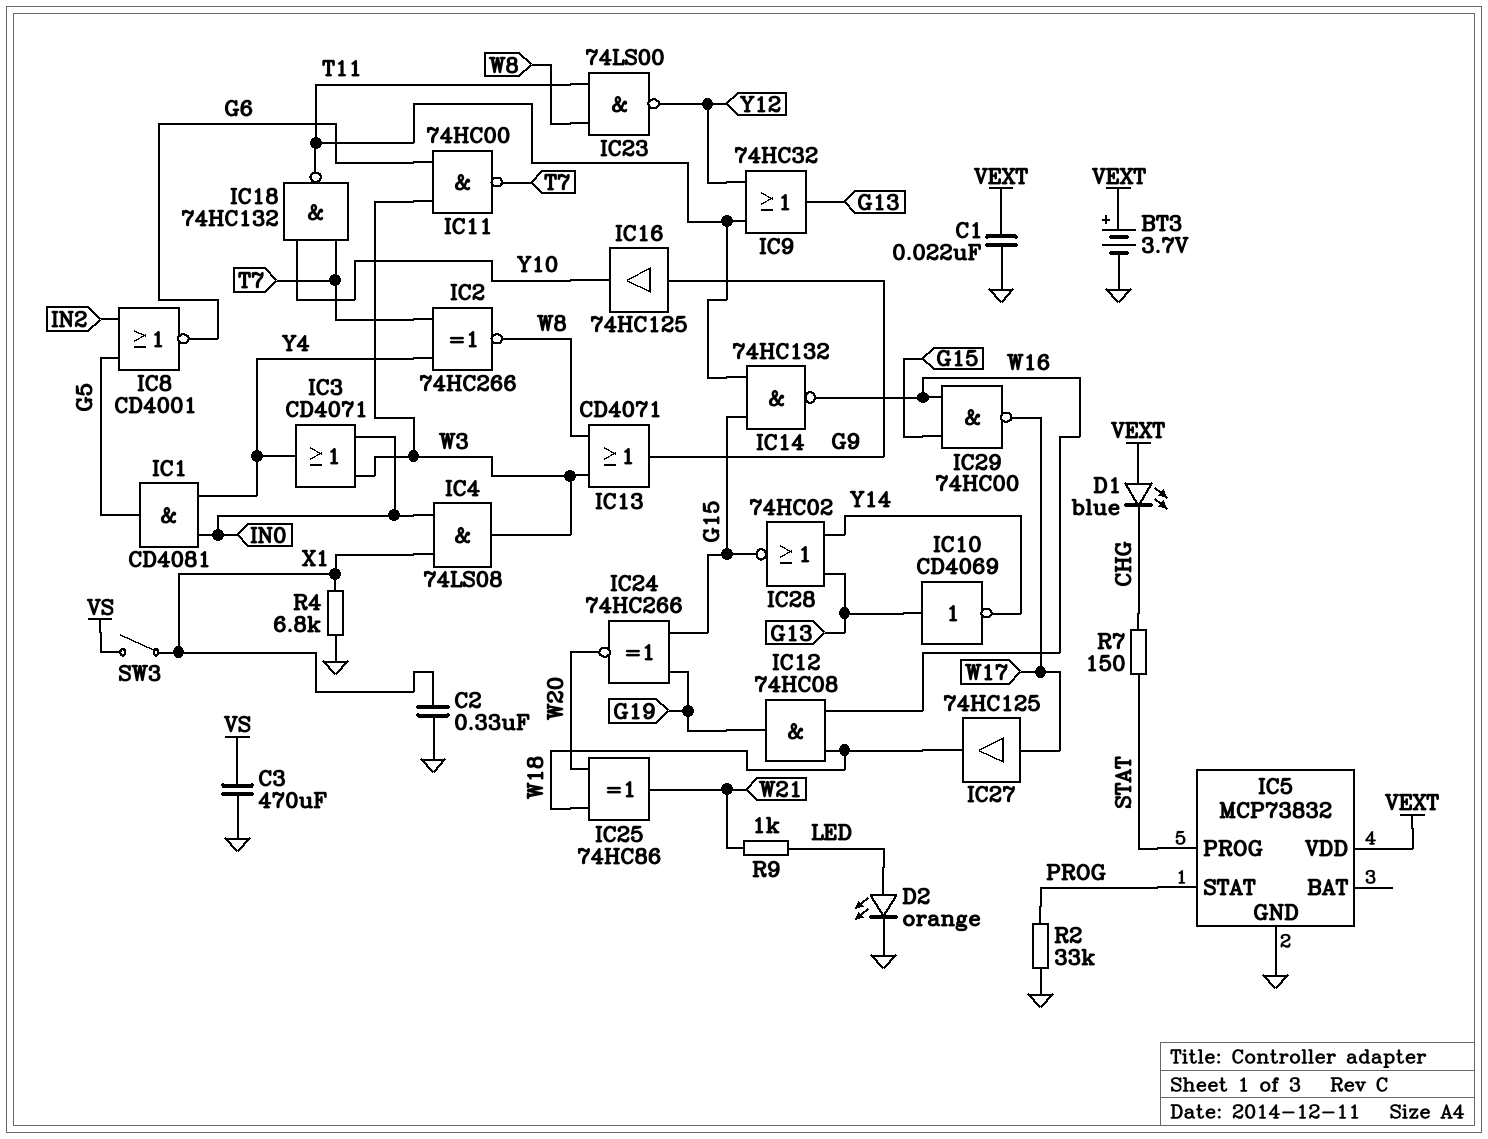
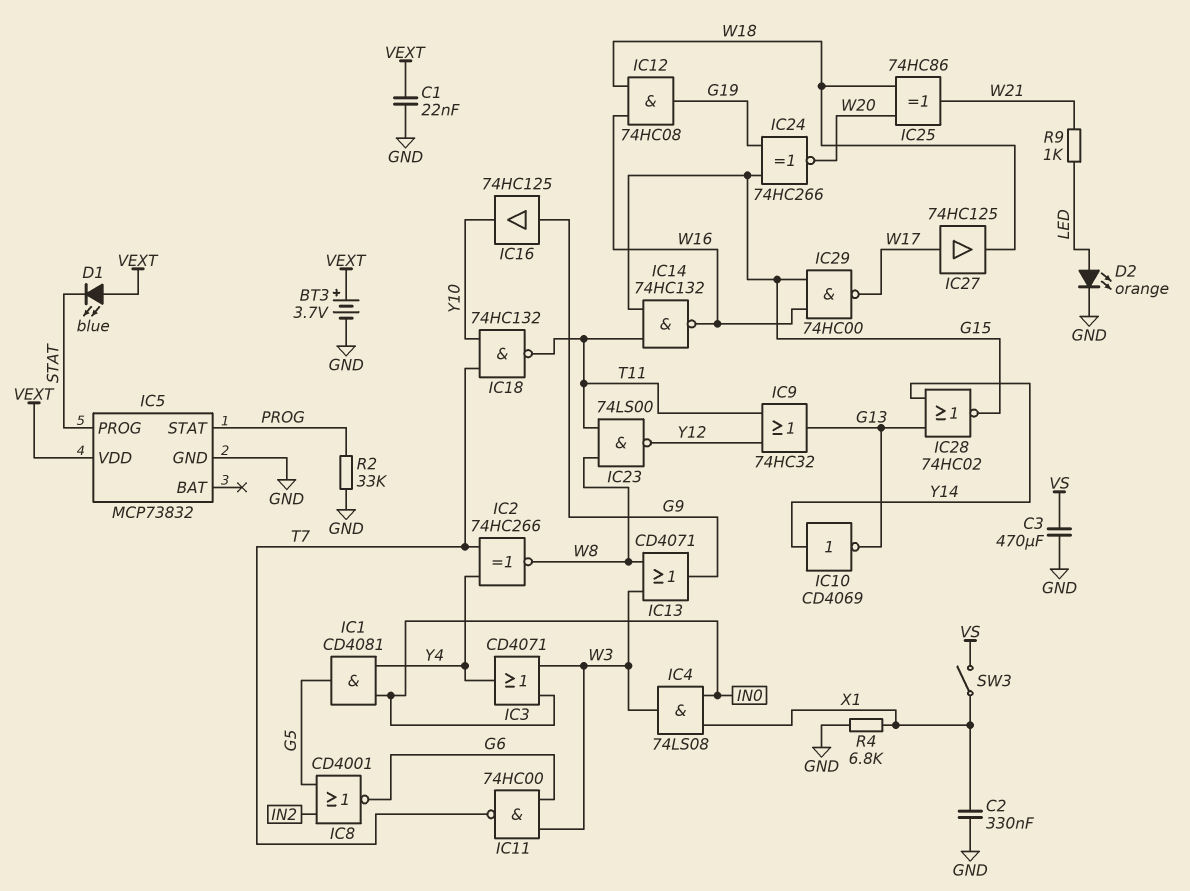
D1: LED blue (A VEXT, K CHG) -> LED blue (A VEXT, K STAT)
IC10: NOT CD4069 (in G13, out Y14) -> NOT CD4069 (in Y14, out G13)
R7: 150 (CHG, STAT) -> none

